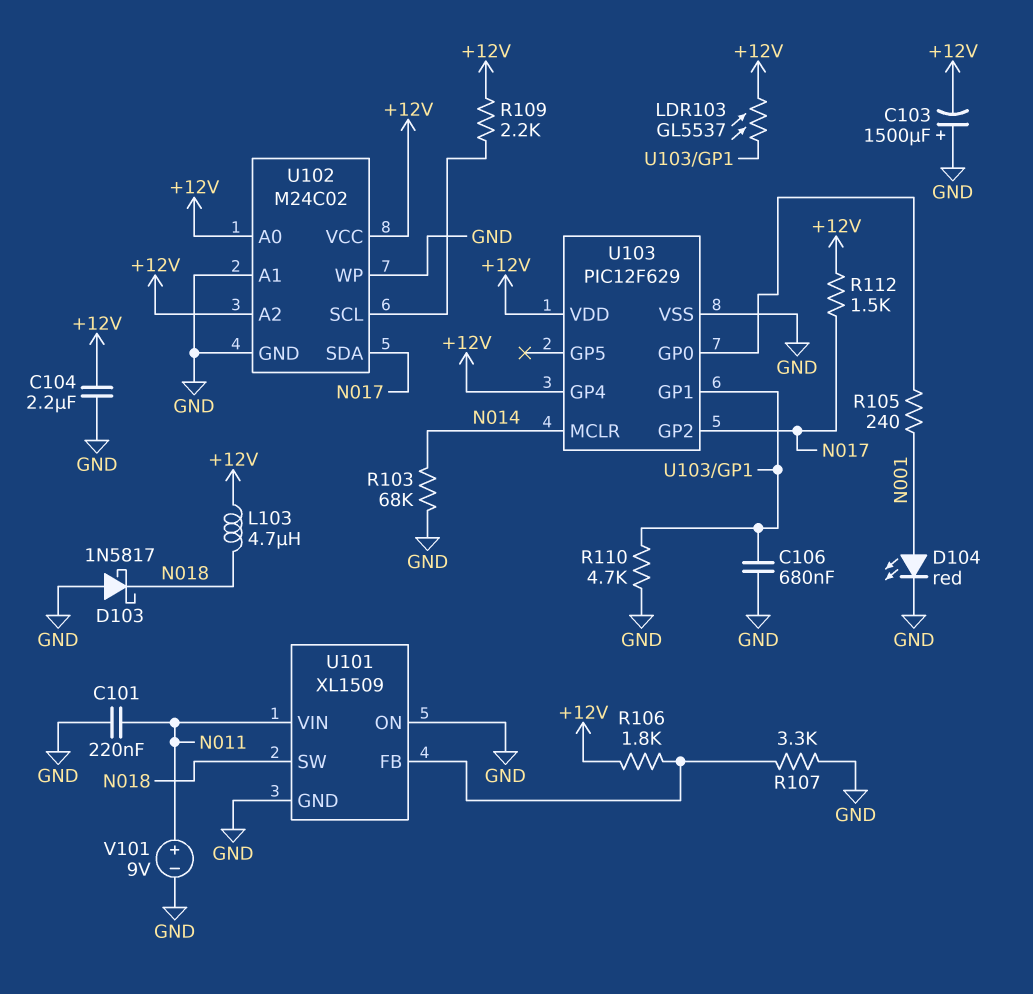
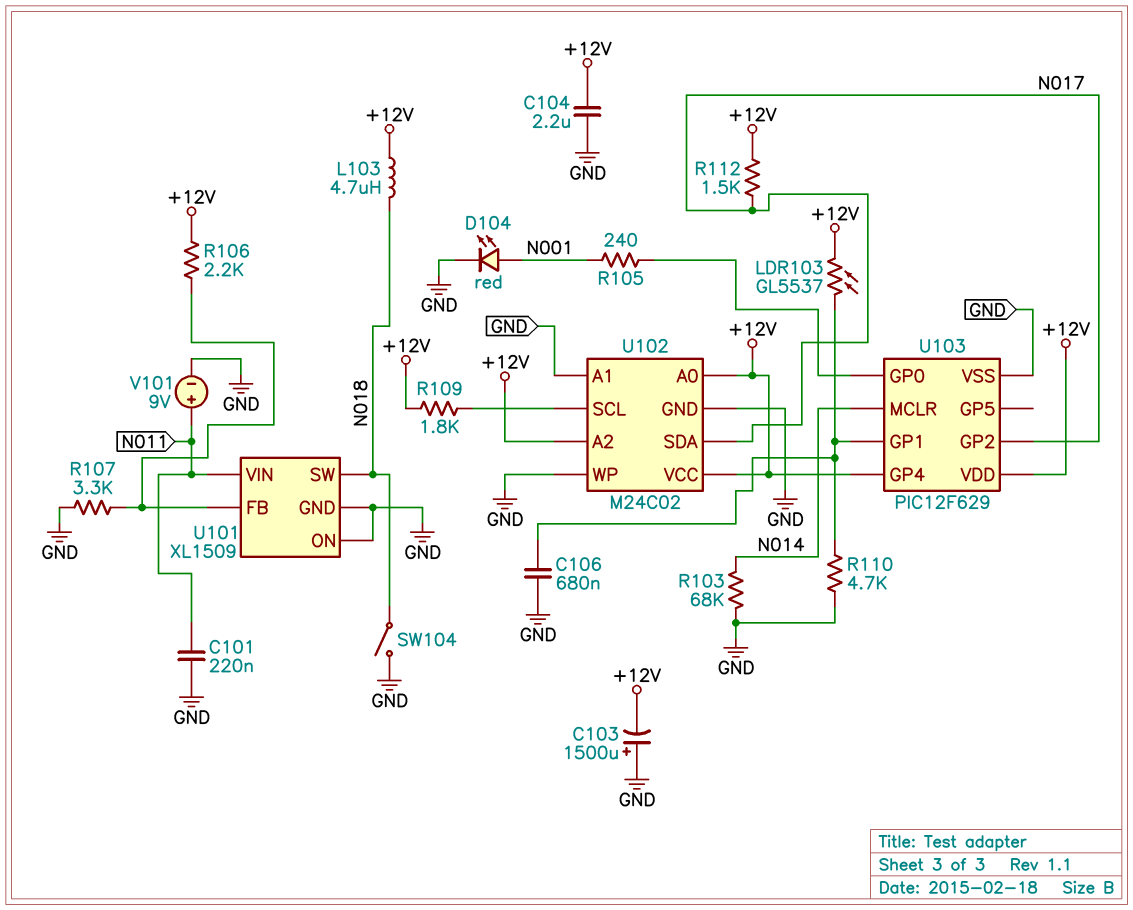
D103: schottky 1N5817 (A GND, K N018) -> none
R106: 1.8k (+12V, U101/FB) -> 2.2k (+12V, U101/FB)
R109: 2.2k (+12V, U102/SCL) -> 1.8k (+12V, U102/SCL)
SW104: none -> switch (GND, N018)

